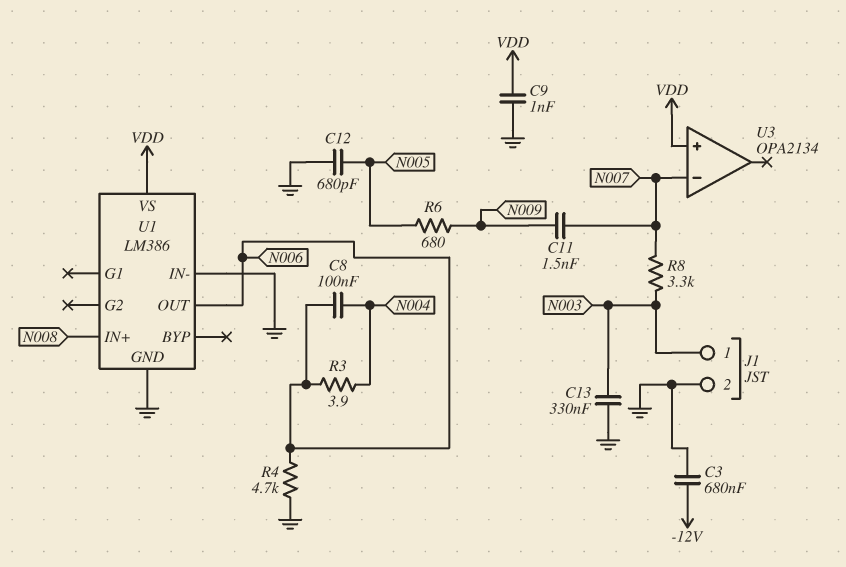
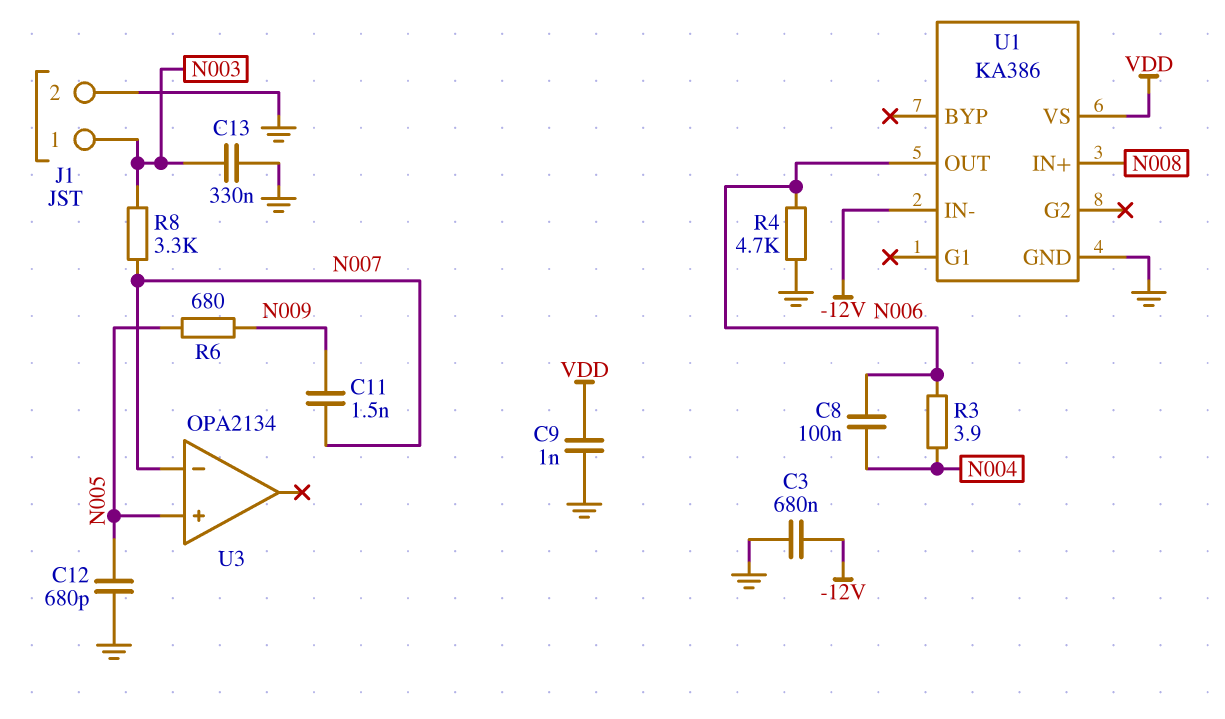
U1: LM386 -> KA386
U1 pin IN-: GND -> -12V
U3 pin in+: VDD -> N005

